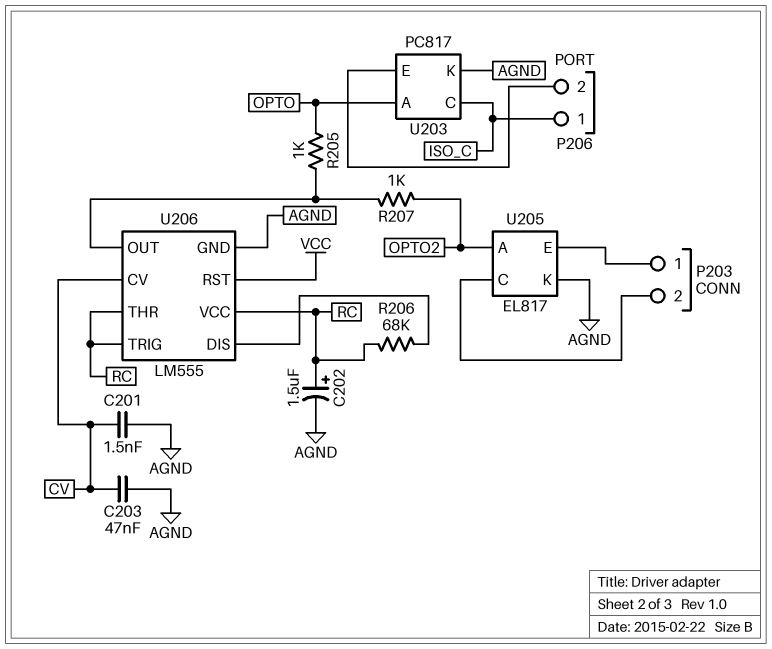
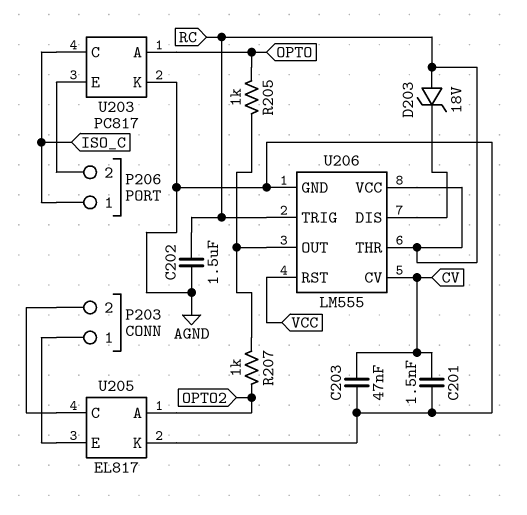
C202: 1.5uF (plus RC, minus AGND) -> 1.5uF (AGND, RC)
D203: none -> zener 18V (A RC, K U206/DIS)
R206: 68k (RC, U206/DIS) -> none

